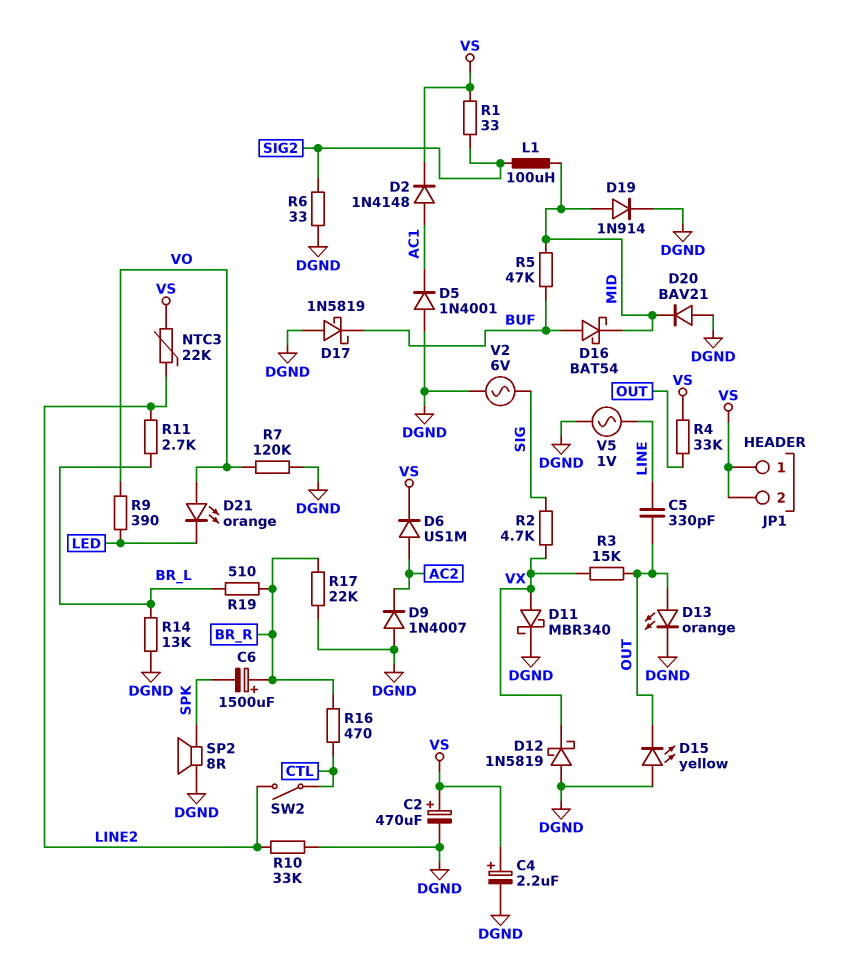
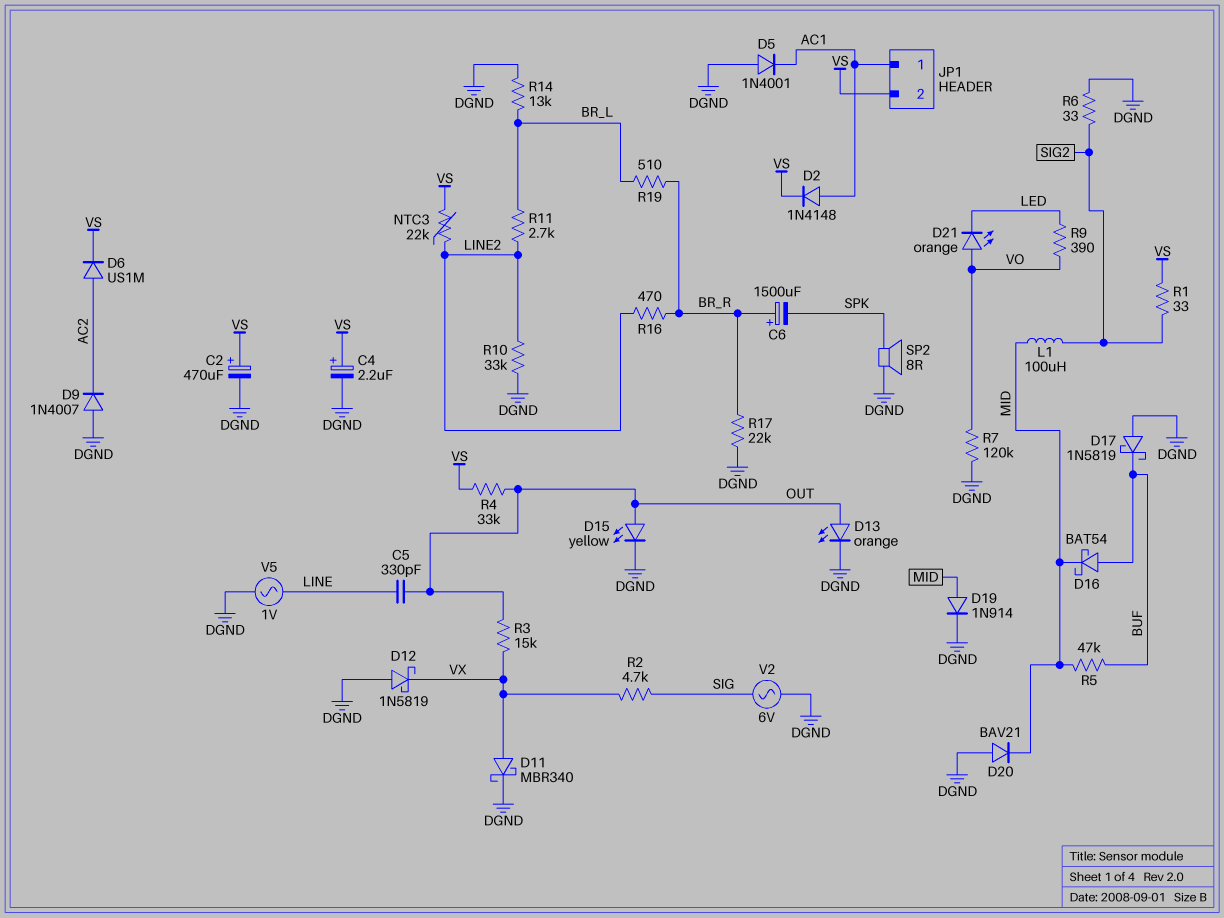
D15: LED yellow (A DGND, K OUT) -> LED yellow (A OUT, K DGND)
JP1 pin 1: VS -> AC1
R16: 470 (BR_R, CTL) -> 470 (BR_R, LINE2)
SW2: switch (CTL, LINE2) -> none

